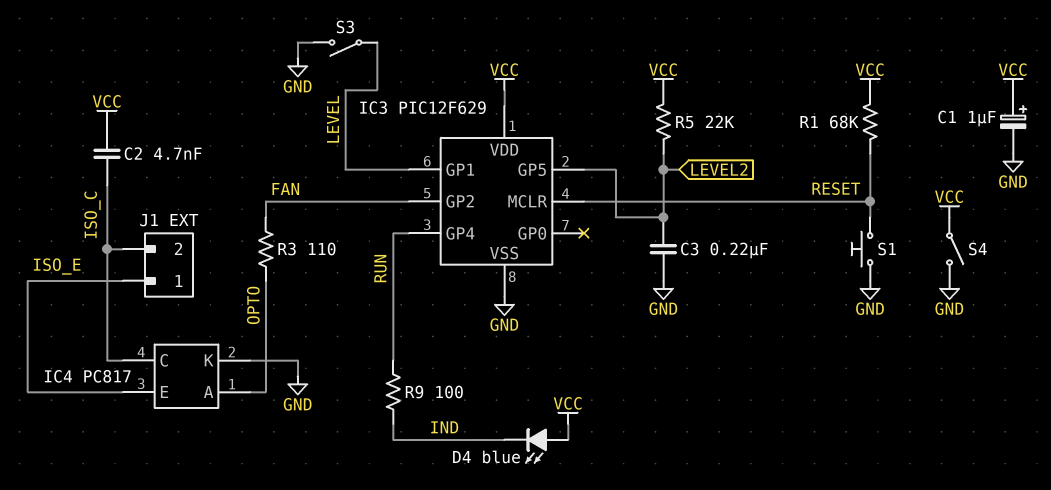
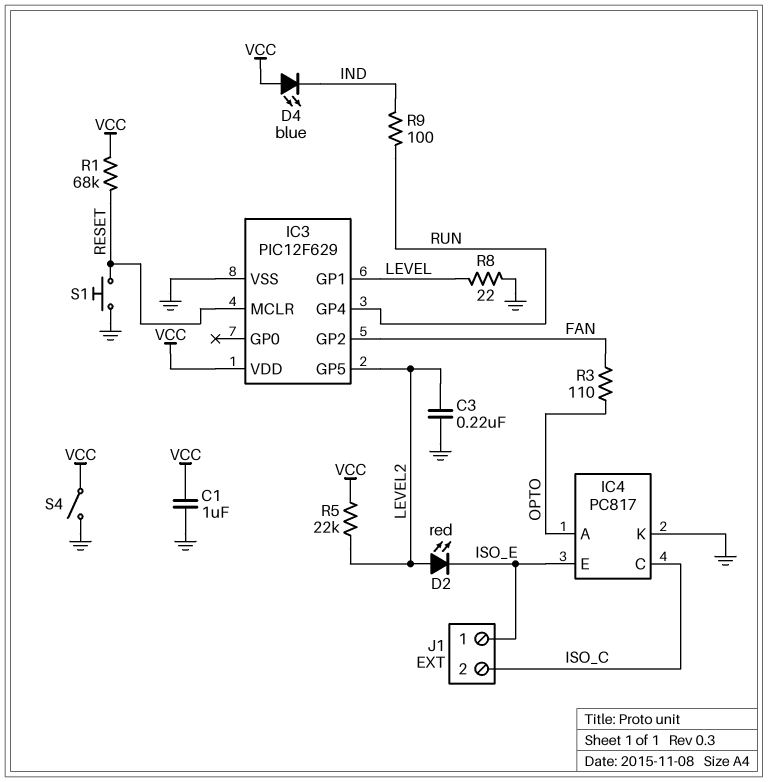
C1: 1uF (plus VCC, minus GND) -> 1uF (GND, VCC)
C2: 4.7nF (ISO_C, VCC) -> none
D2: none -> LED red (A LEVEL2, K ISO_E)
R8: none -> 22 (GND, LEVEL)
S3: switch (GND, LEVEL) -> none

